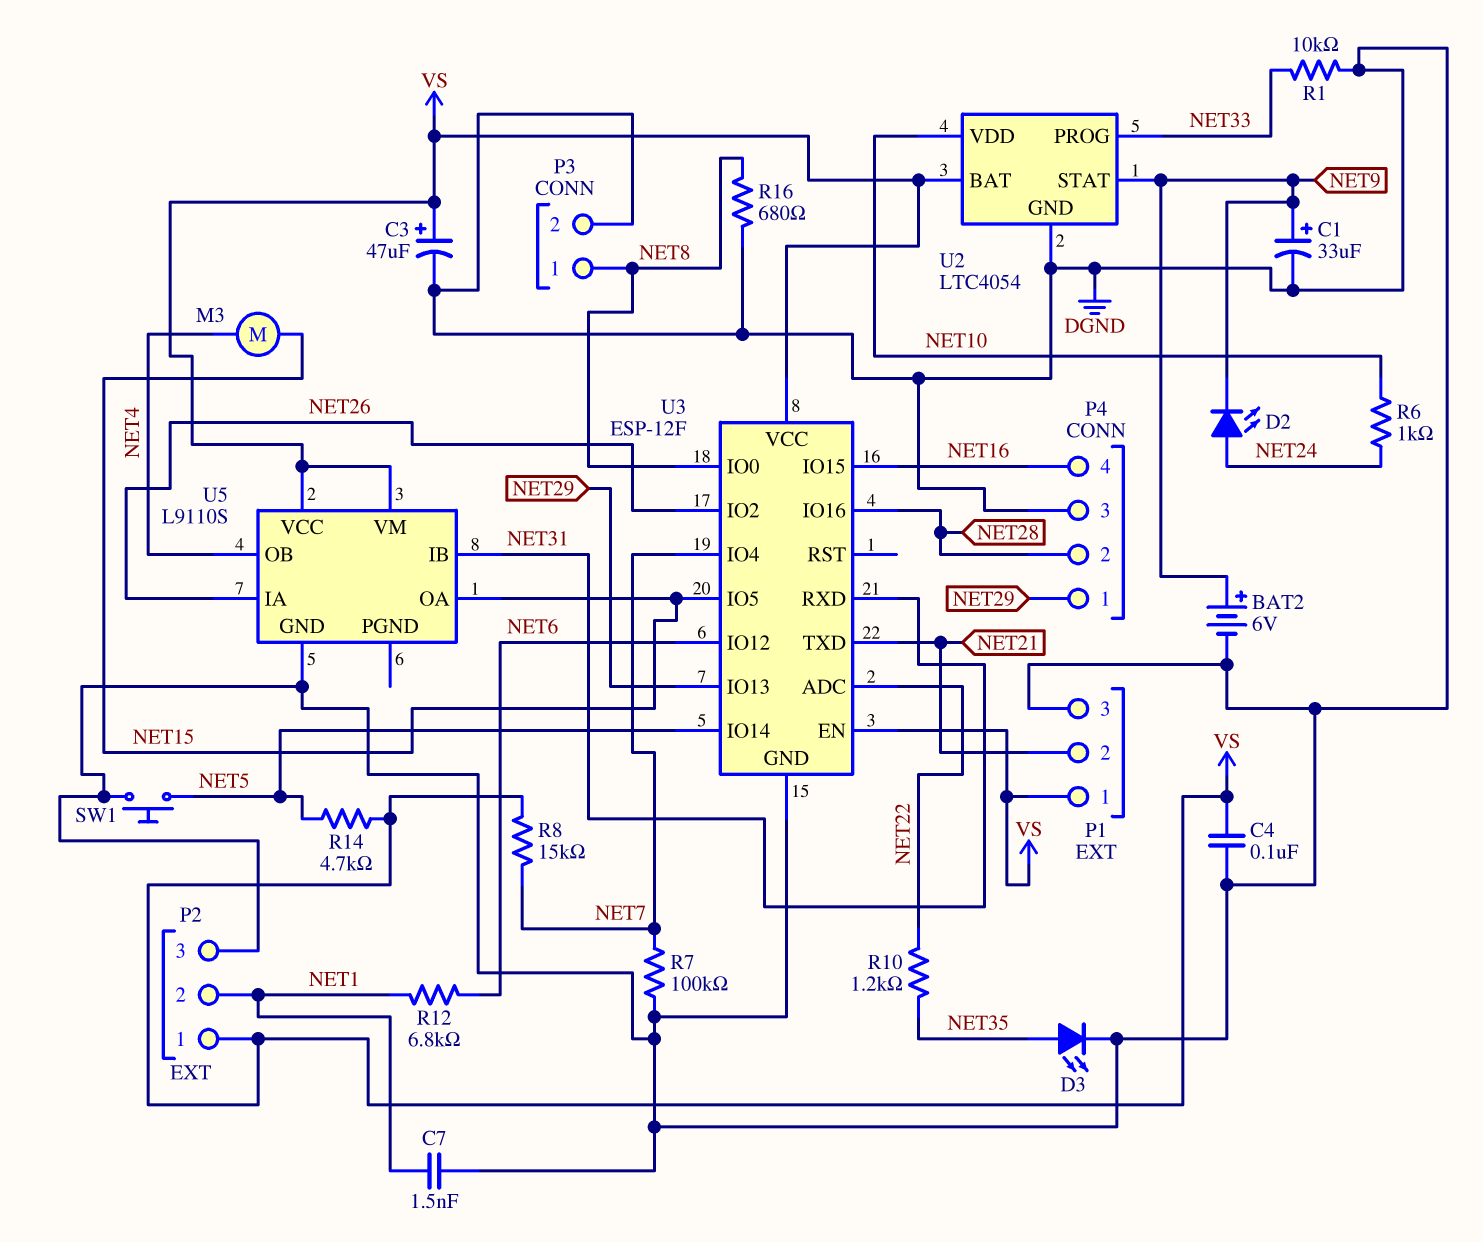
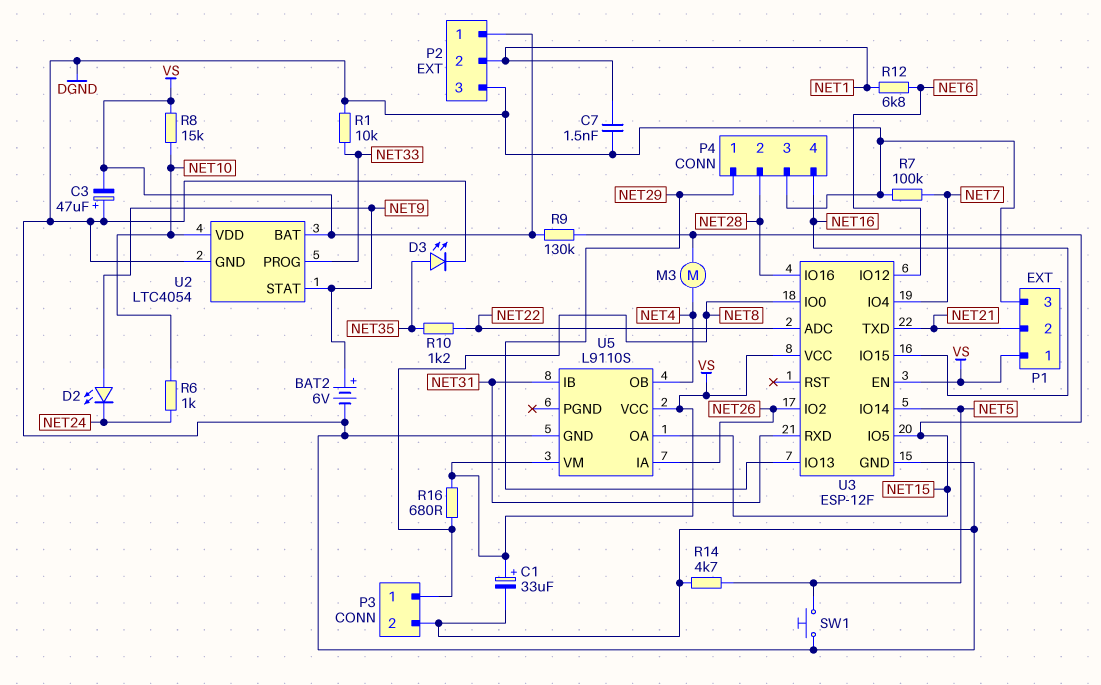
C1: 33uF (plus NET9, minus DGND) -> 33uF (plus VS, minus DGND)
C3: 47uF (plus VS, minus DGND) -> 47uF (plus DGND, minus VS)
C4: 100nF (DGND, VS) -> none
D2: LED (A NET24, K NET9) -> LED (A NET9, K NET24)
R8: 15k (NET7, VS) -> 15k (NET10, VS)
R9: none -> 130k (NET15, VS)
R14: 4.7k (NET5, VS) -> 4.7k (DGND, NET5)
R16: 680 (DGND, NET8) -> 680 (NET8, VS)

